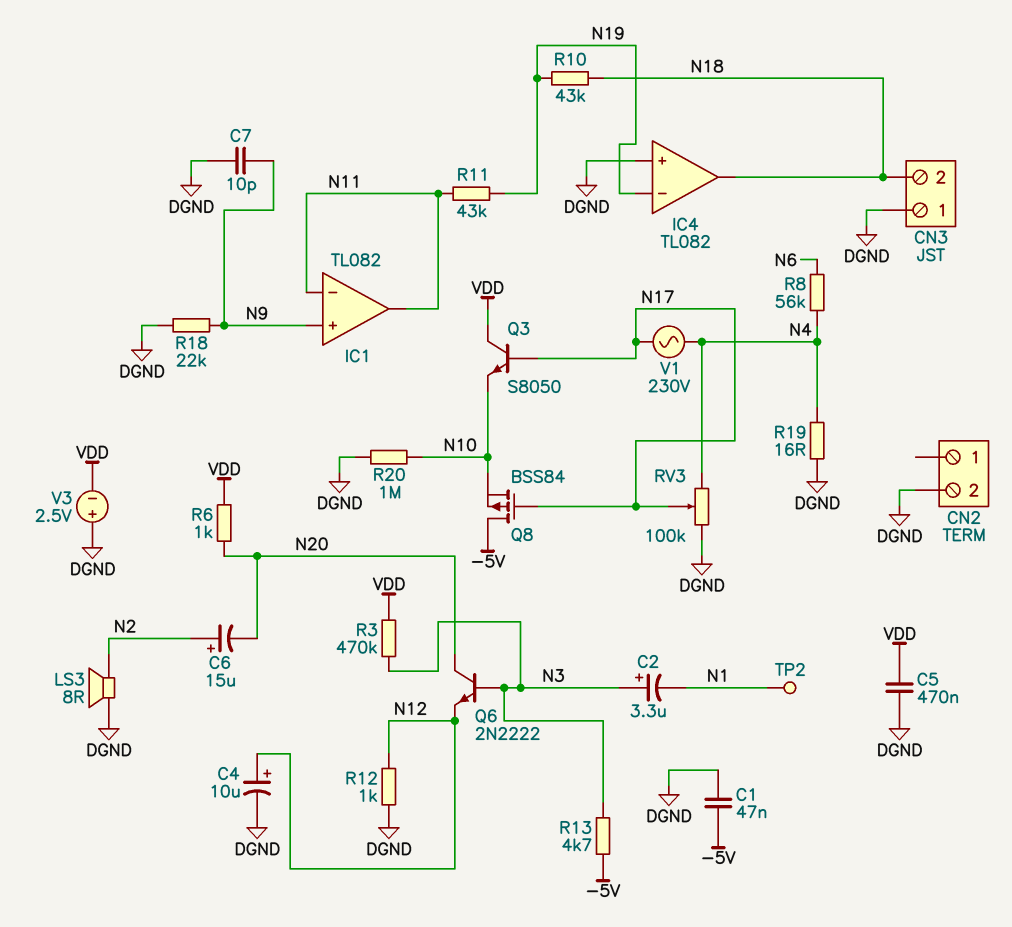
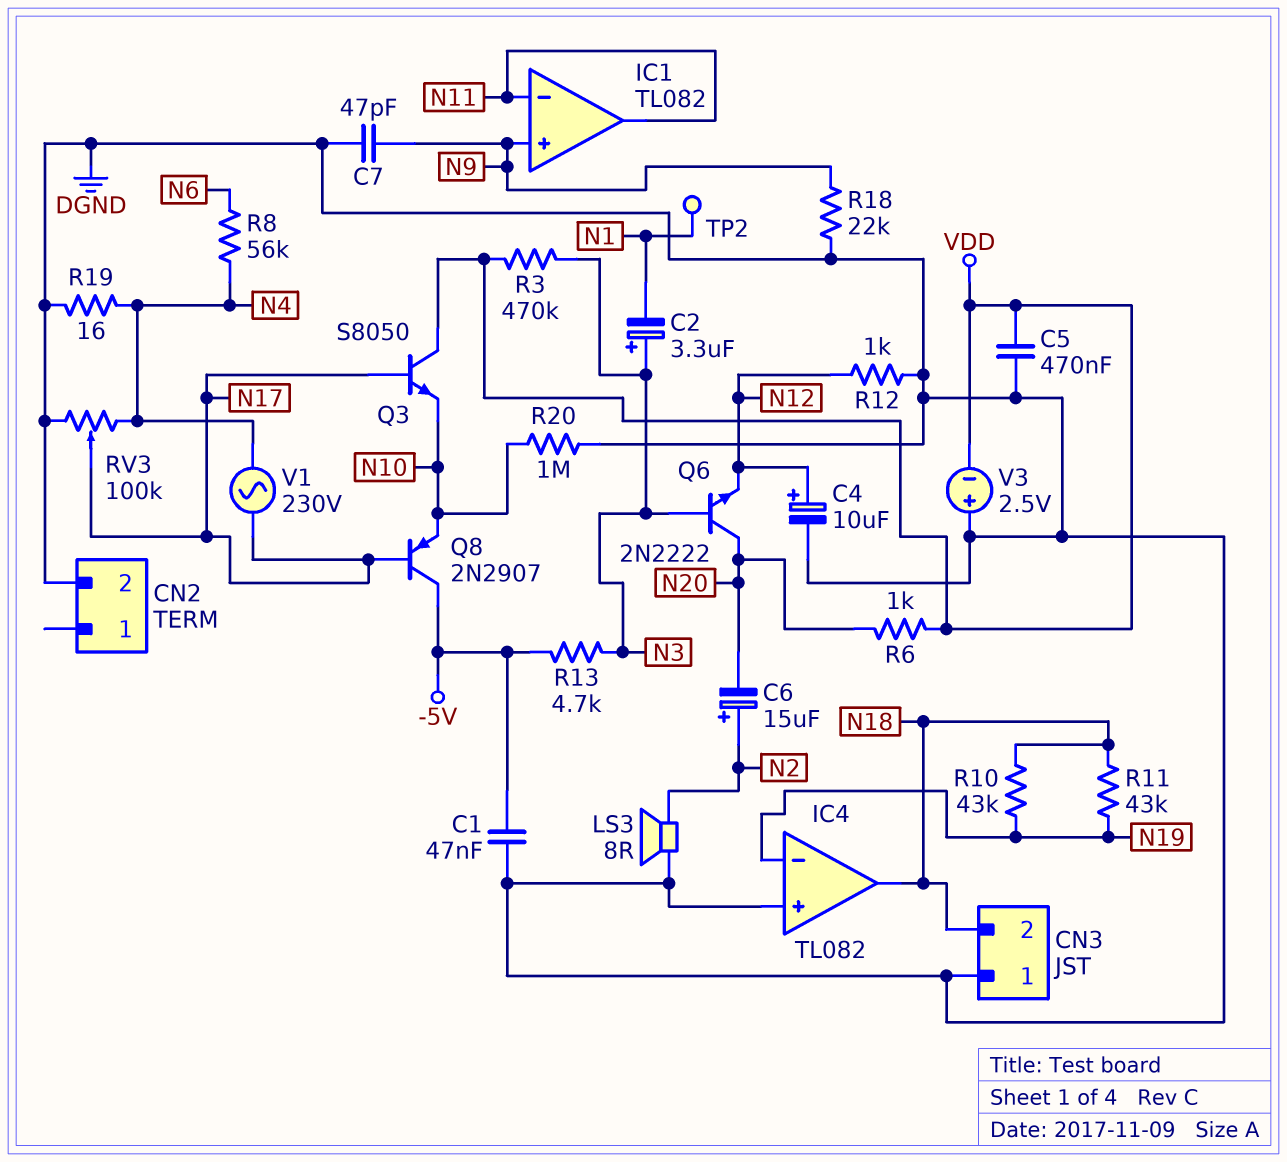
C7: 10pF (DGND, N9) -> 47pF (DGND, N9)
Q8: PMOS BSS84 (G N17, D -5V, S N10) -> PNP 2N2907 (B N17, C -5V, E N10)
R11: 43k (N11, N19) -> 43k (N18, N19)

